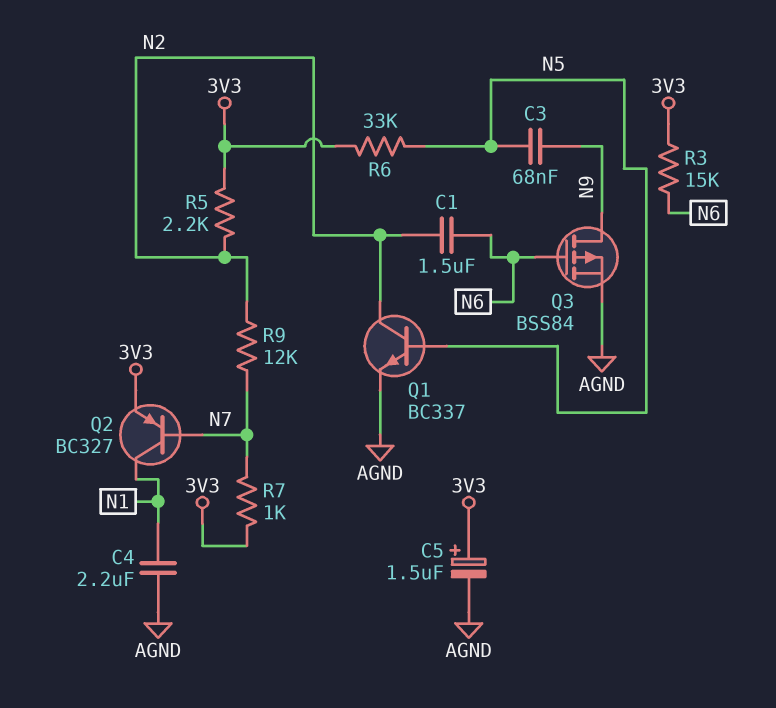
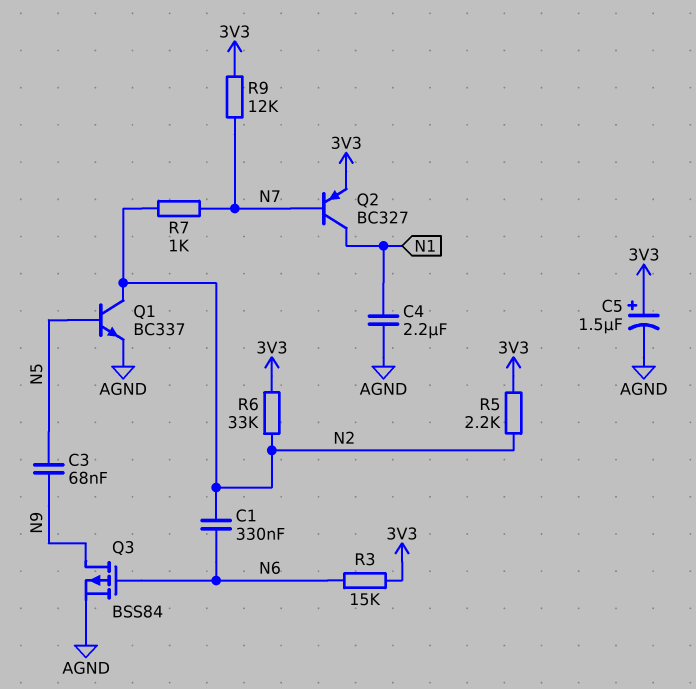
C1: 1.5uF (N2, N6) -> 330nF (N2, N6)
R6: 33k (3V3, N5) -> 33k (3V3, N2)
R7: 1k (3V3, N7) -> 1k (N2, N7)
R9: 12k (N2, N7) -> 12k (3V3, N7)

